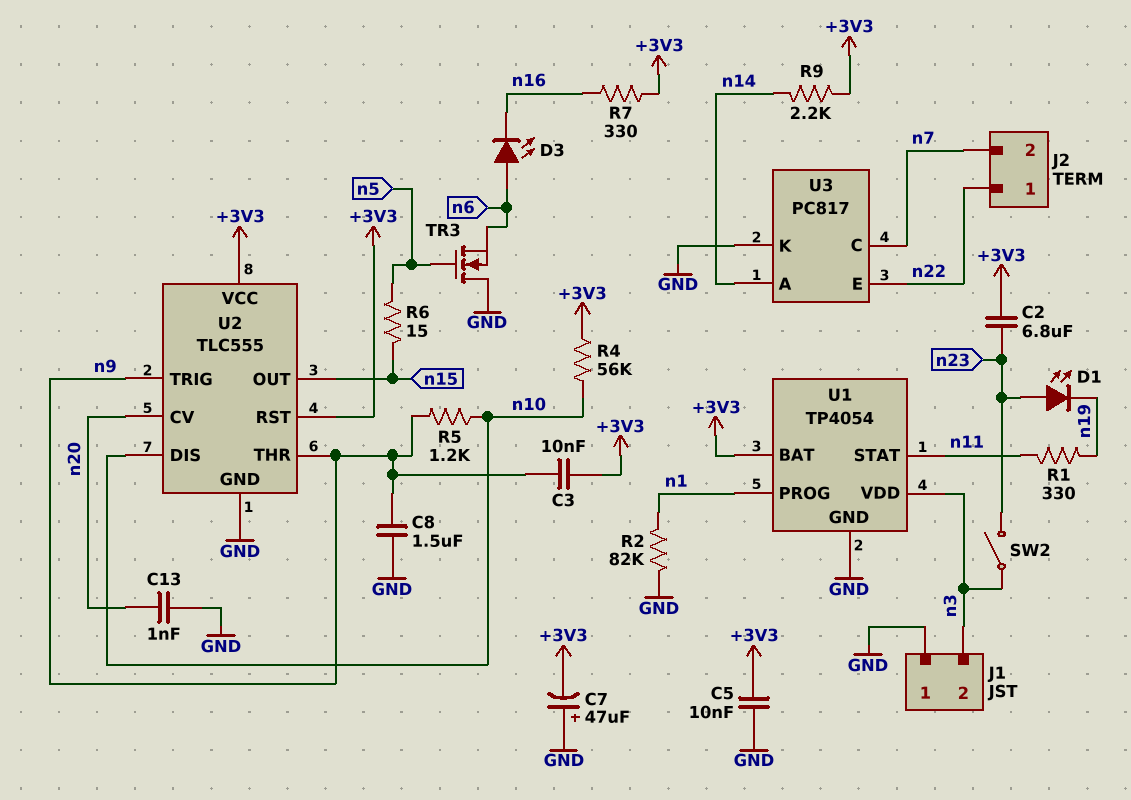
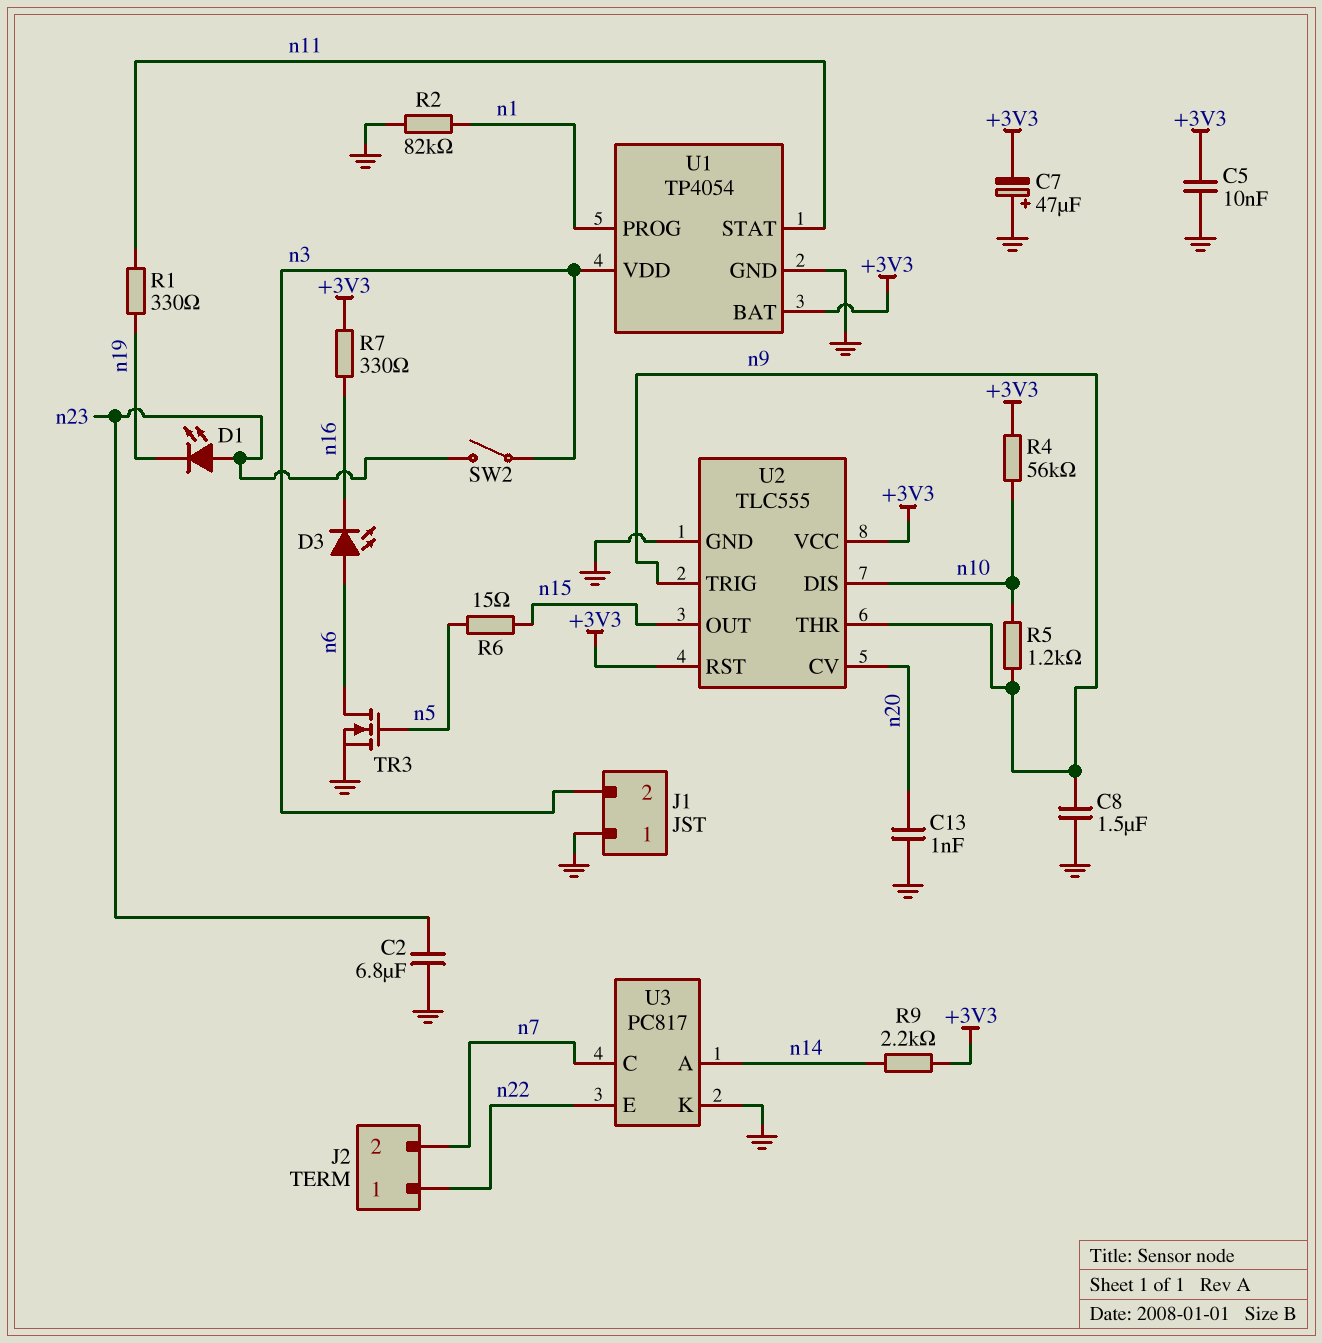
C2: 6.8uF (+3V3, n23) -> 6.8uF (GND, n23)
C3: 10nF (+3V3, n9) -> none
TR3: NMOS (G n5, D GND, S n6) -> NMOS (G n5, D n6, S GND)

